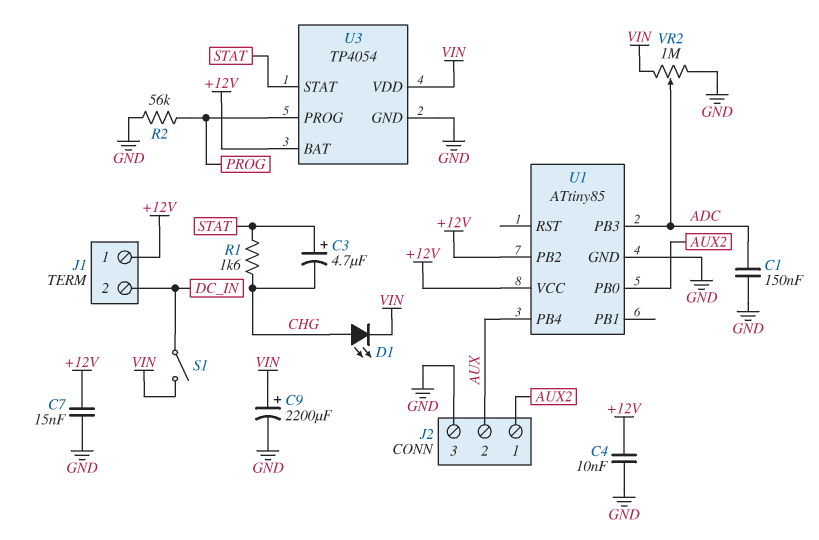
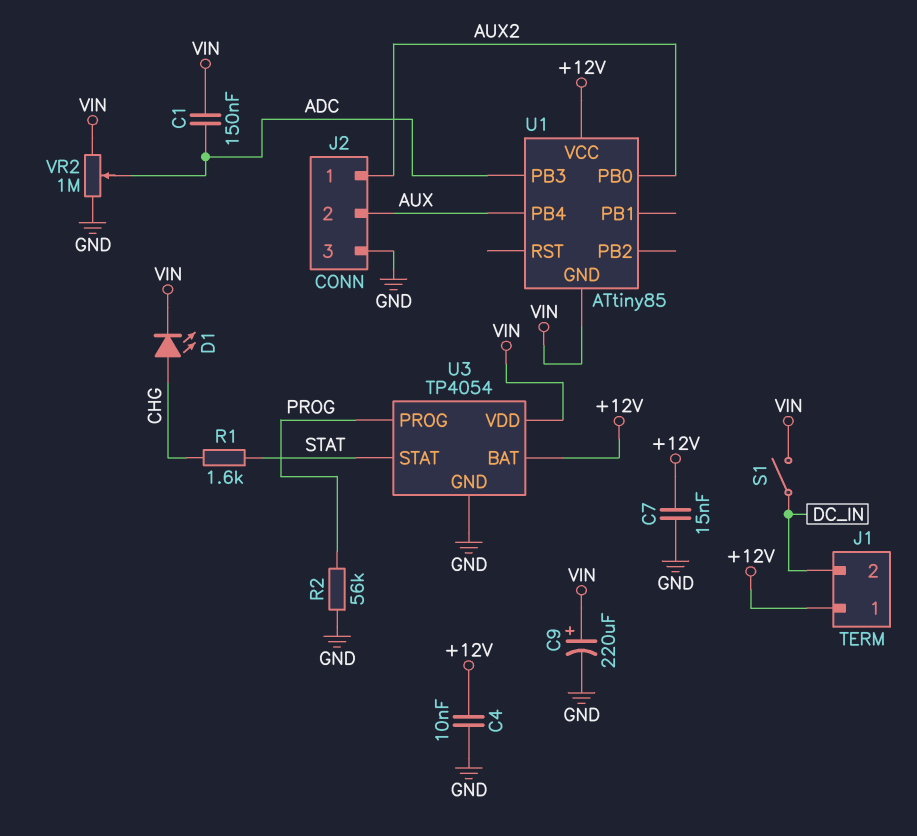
C1: 150nF (ADC, GND) -> 150nF (ADC, VIN)
C3: 4.7uF (plus STAT, minus CHG) -> none
C9: 2200uF (plus VIN, minus GND) -> 220uF (plus VIN, minus GND)
U1 pin GND: GND -> VIN
U1 pin PB2: +12V -> none

